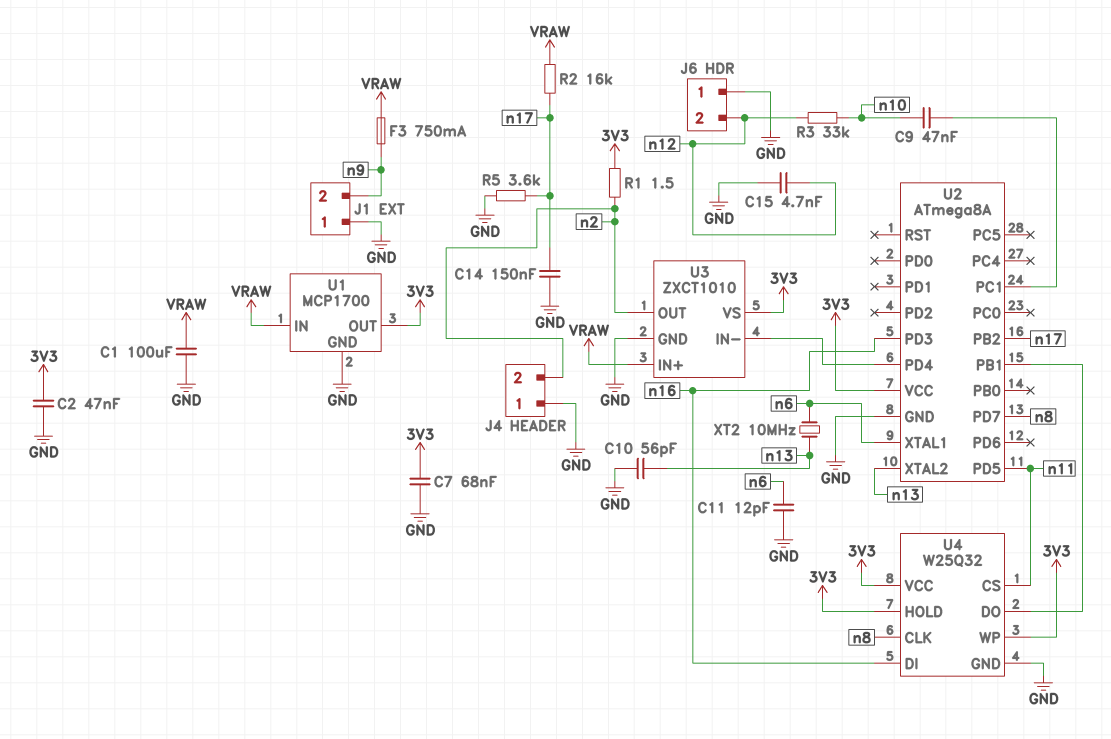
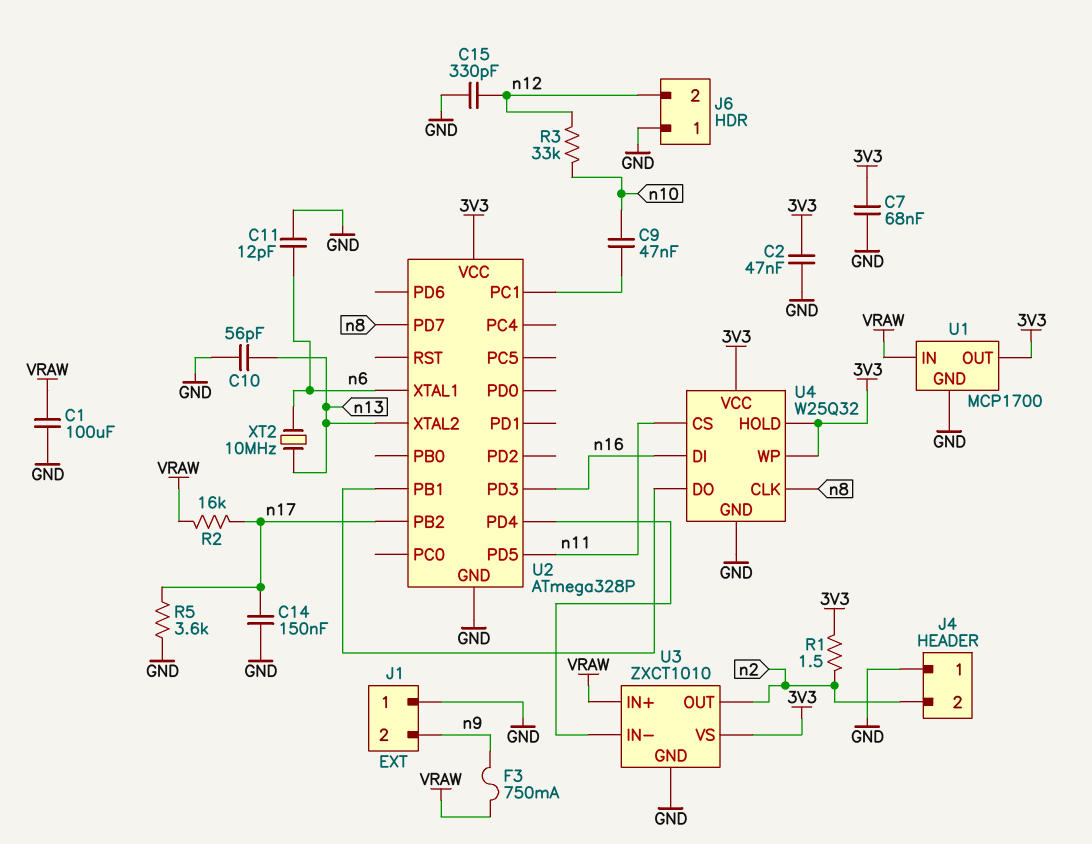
C15: 4.7nF (GND, n12) -> 330pF (GND, n12)
U2: ATmega8A -> ATmega328P

